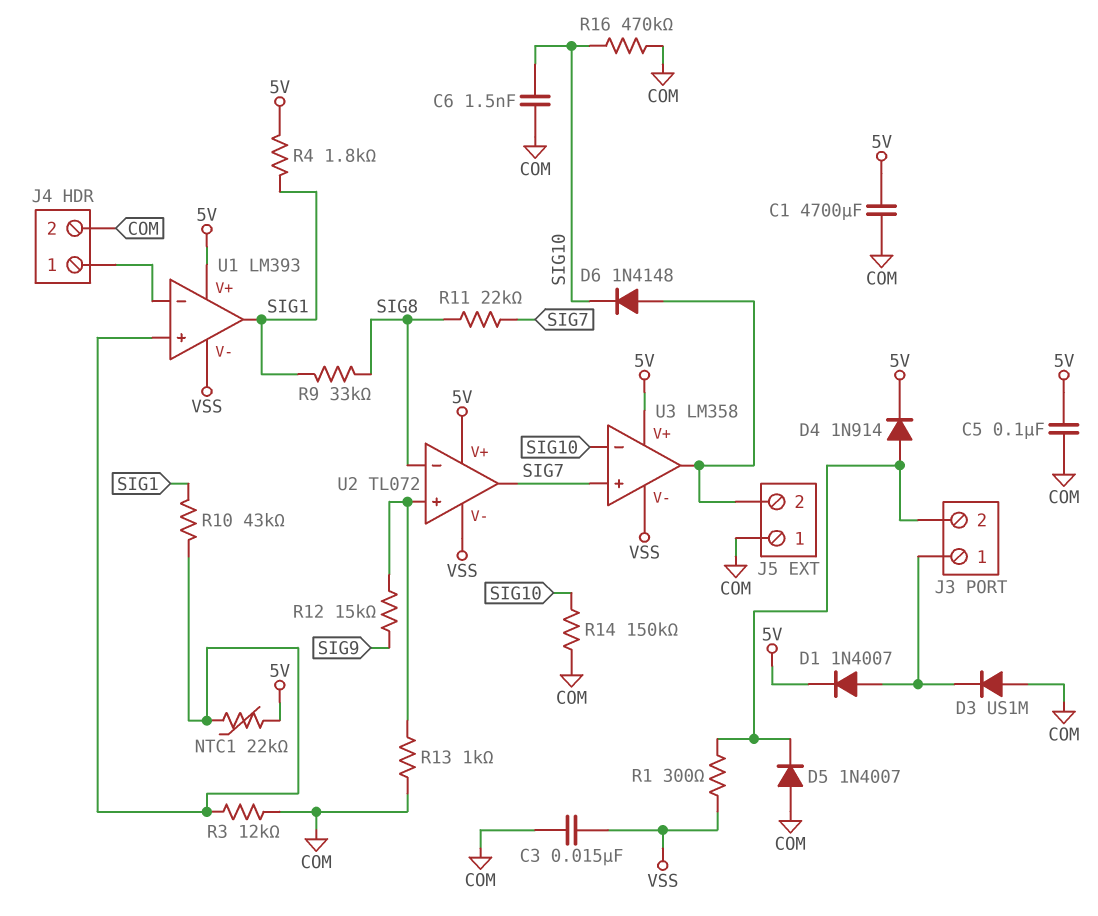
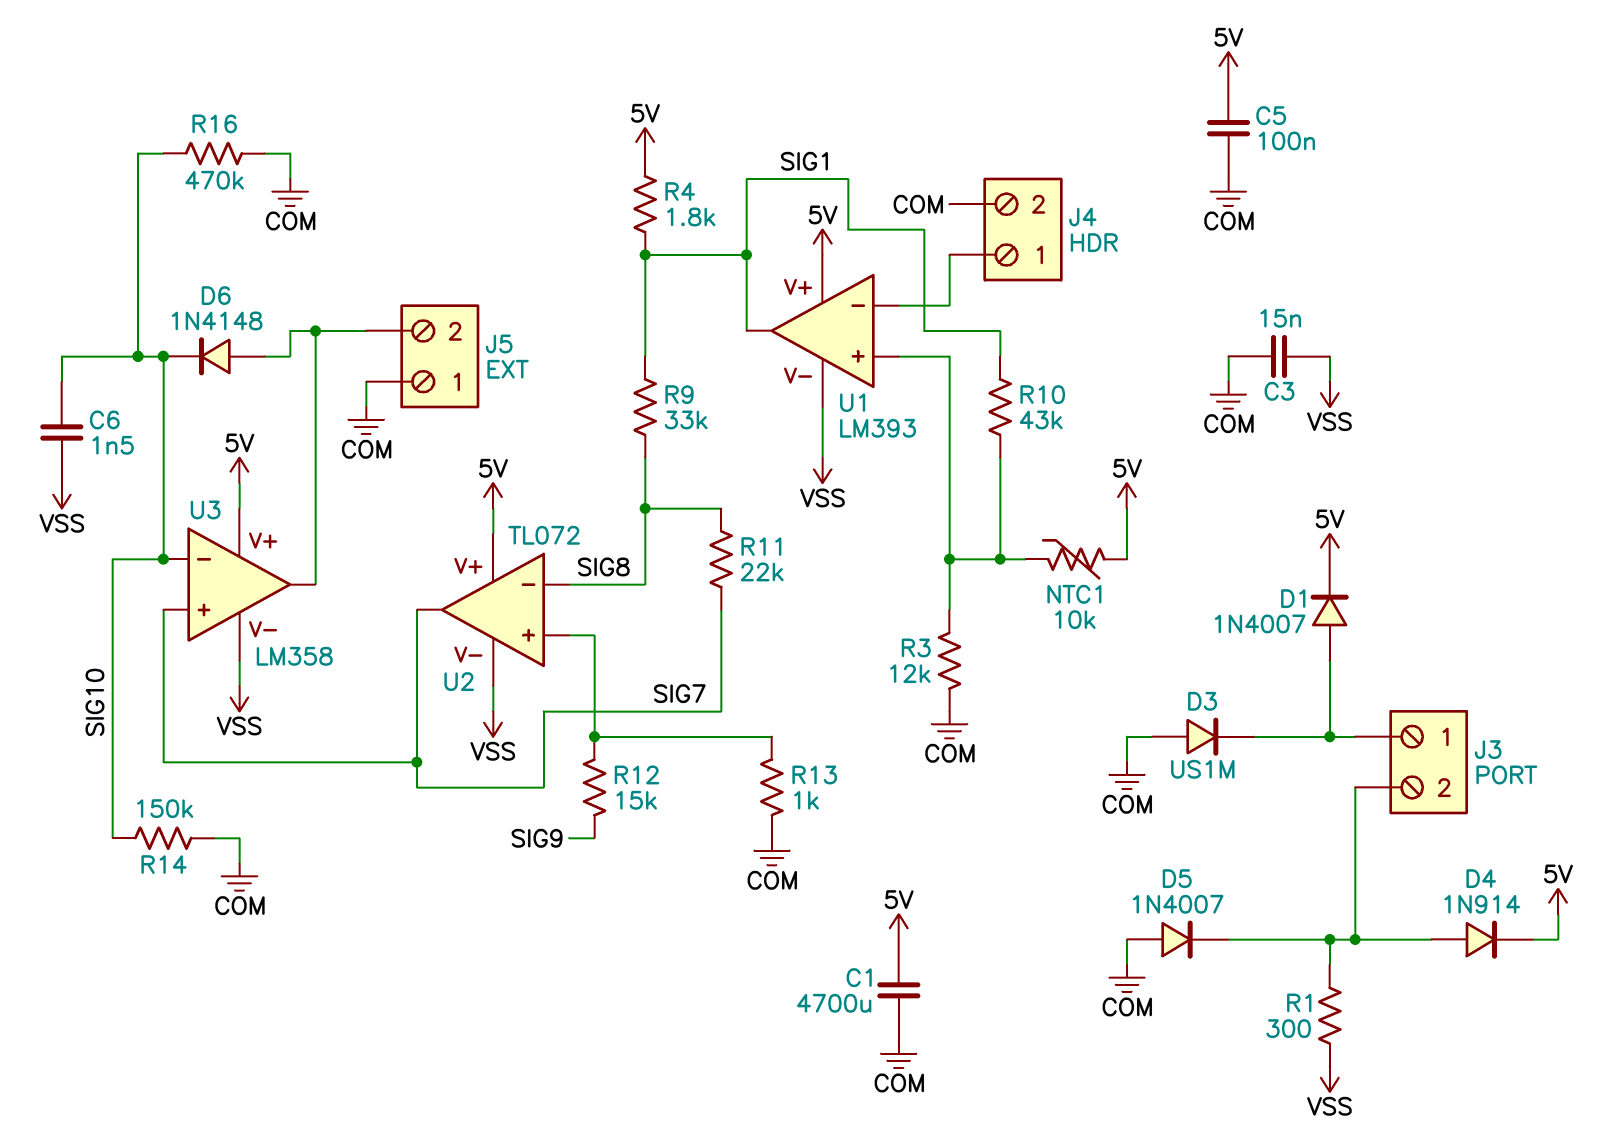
C6: 1.5nF (COM, SIG10) -> 1.5nF (SIG10, VSS)
NTC1: 22k (5V, U1/in+) -> 10k (5V, U1/in+)

